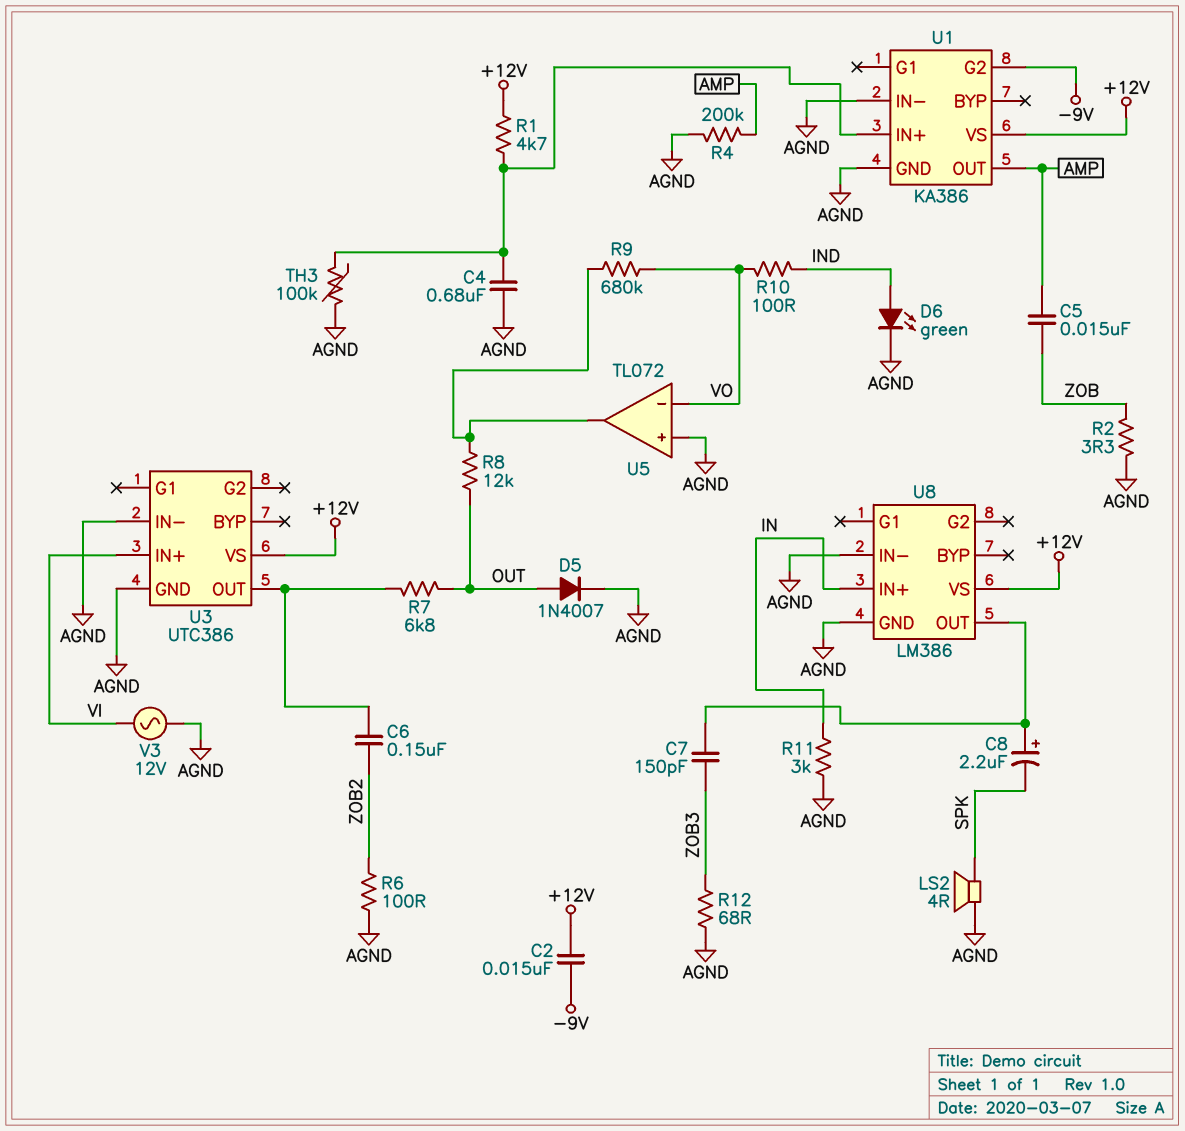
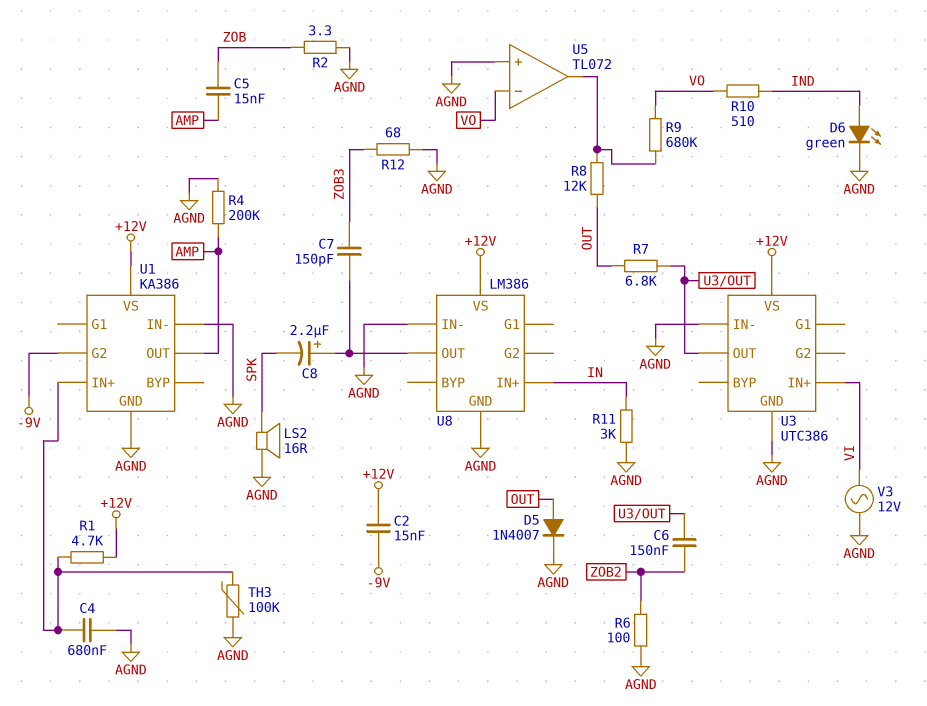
LS2: speaker 4R (AGND, SPK) -> speaker 16R (AGND, SPK)
R10: 100 (IND, VO) -> 510 (IND, VO)

